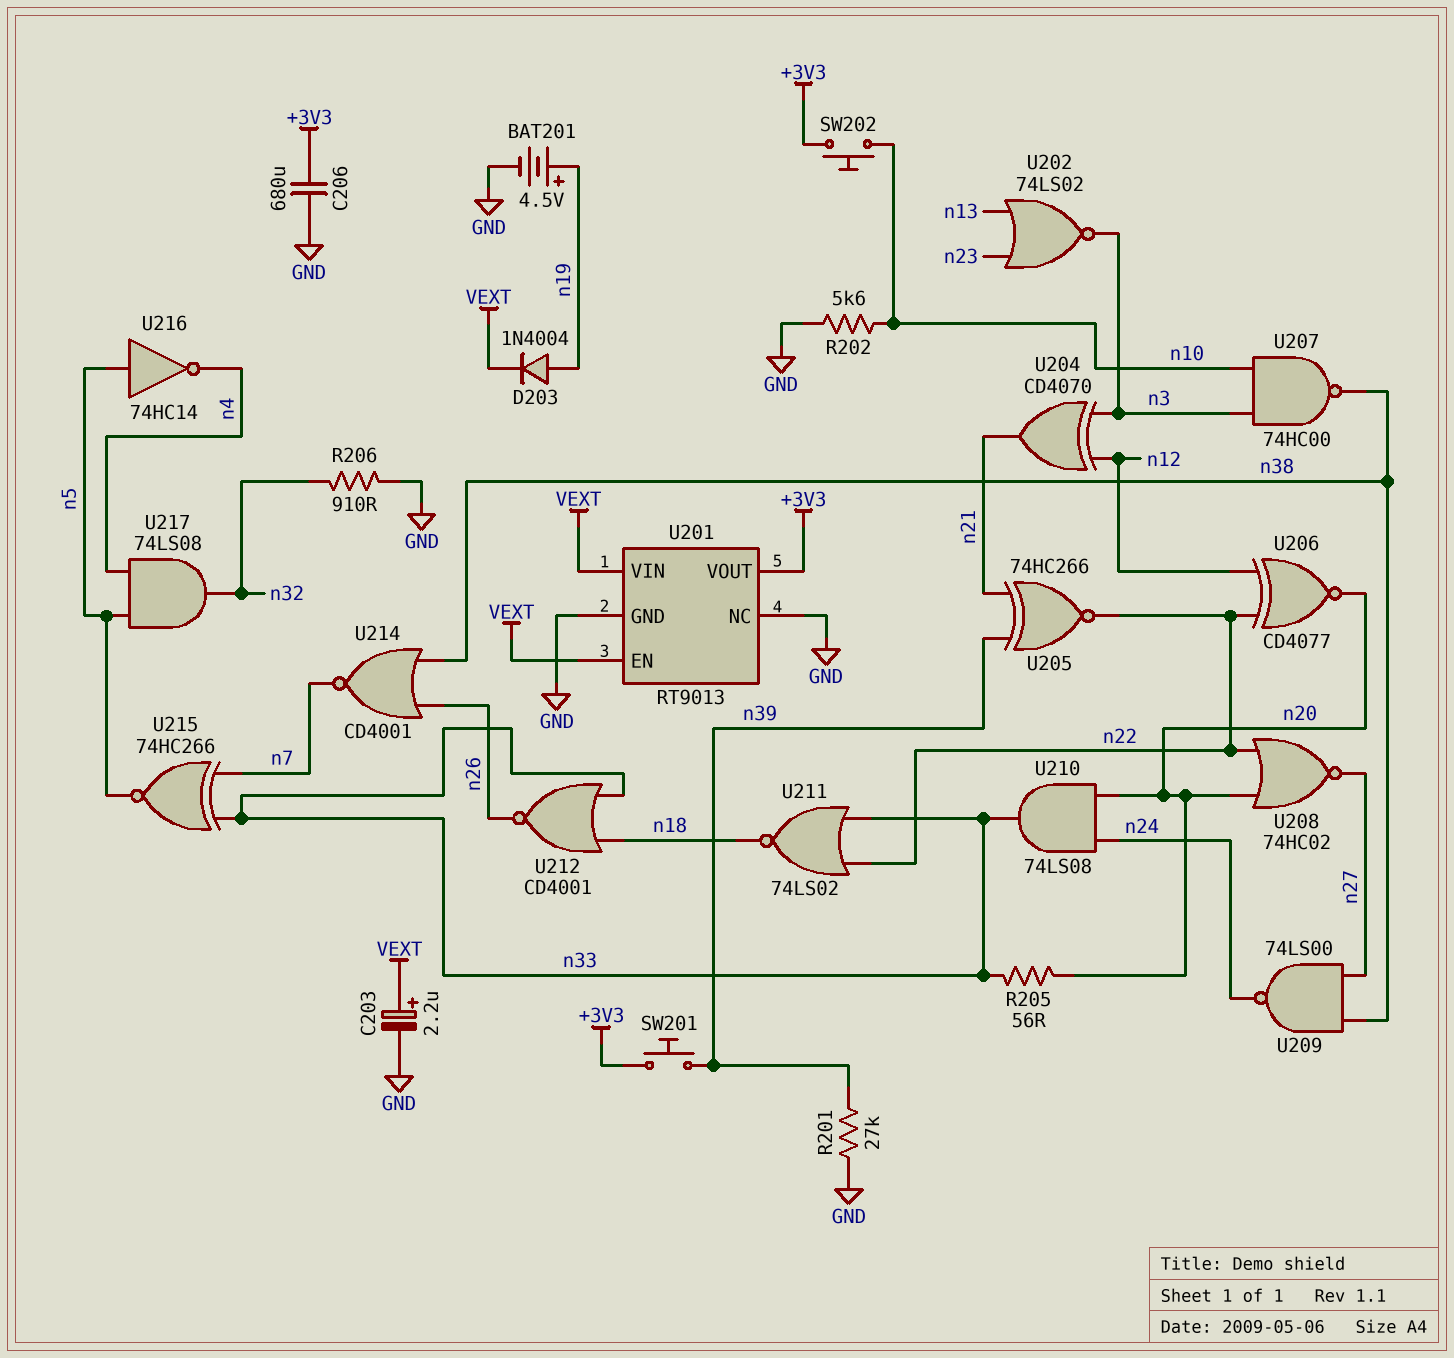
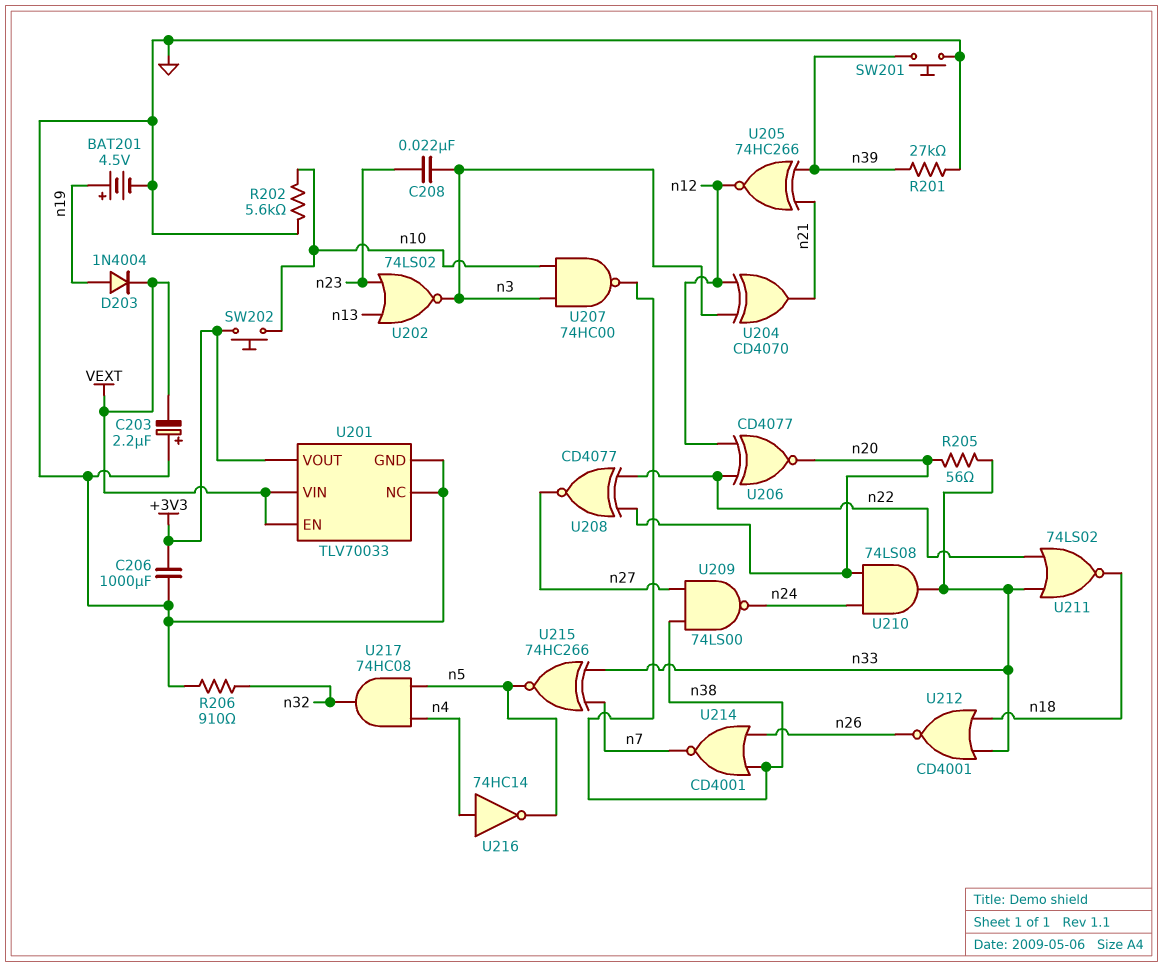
C203: 2.2uF (plus VEXT, minus GND) -> 2.2uF (plus GND, minus VEXT)
C206: 680uF (+3V3, GND) -> 1000uF (+3V3, GND)
C208: none -> 22nF (n3, n23)
SW201: button (+3V3, n39) -> button (GND, n39)
U201: RT9013 -> TLV70033
U205: XNOR 74HC266 (in n21, in n39, out n22) -> XNOR 74HC266 (in n21, in n39, out n12)
U208: NOR 74HC02 (in n20, in n22, out n27) -> XNOR CD4077 (in n20, in n22, out n27)
U216: NOT 74HC14 (in n5, out n4) -> NOT 74HC14 (in n4, out n5)
U217: AND 74LS08 (in n4, in n5, out n32) -> AND 74HC08 (in n4, in n5, out n32)

